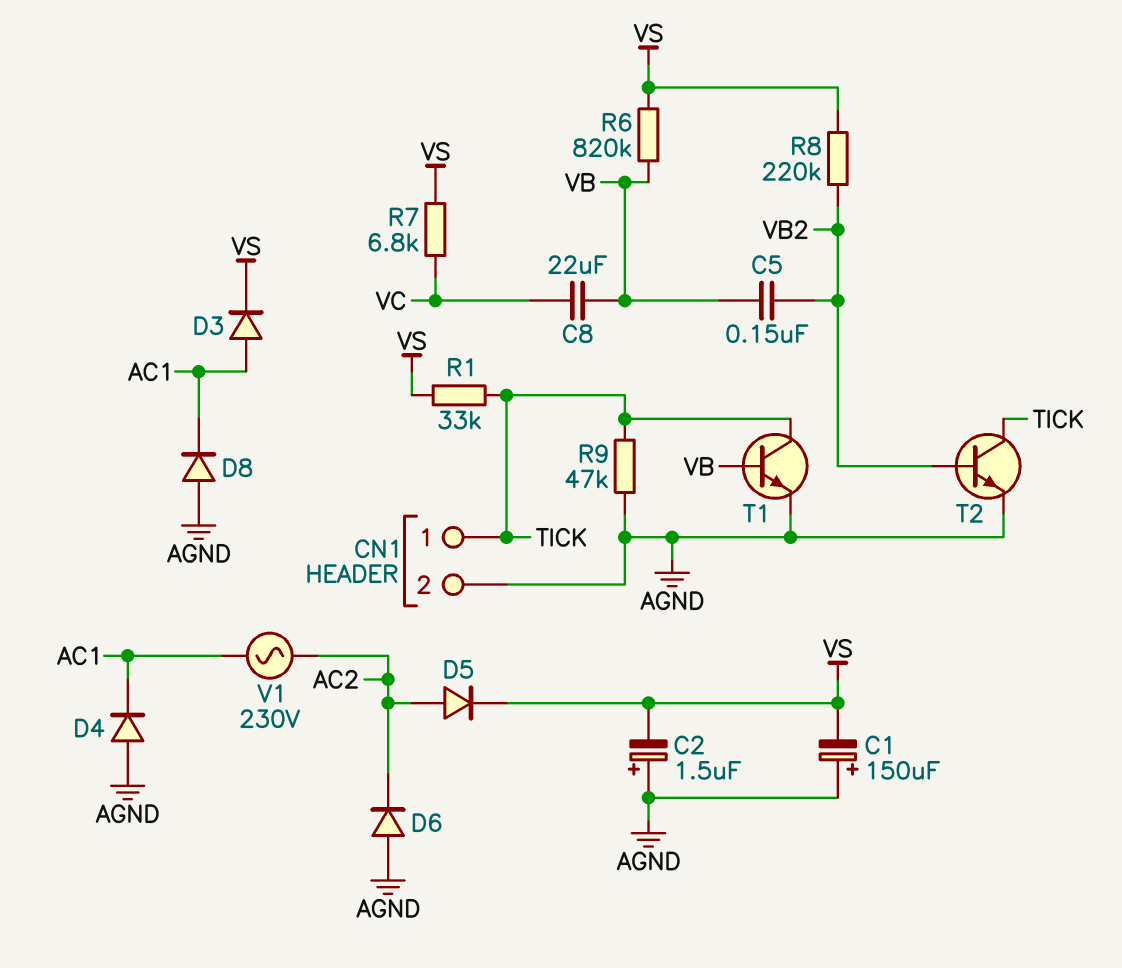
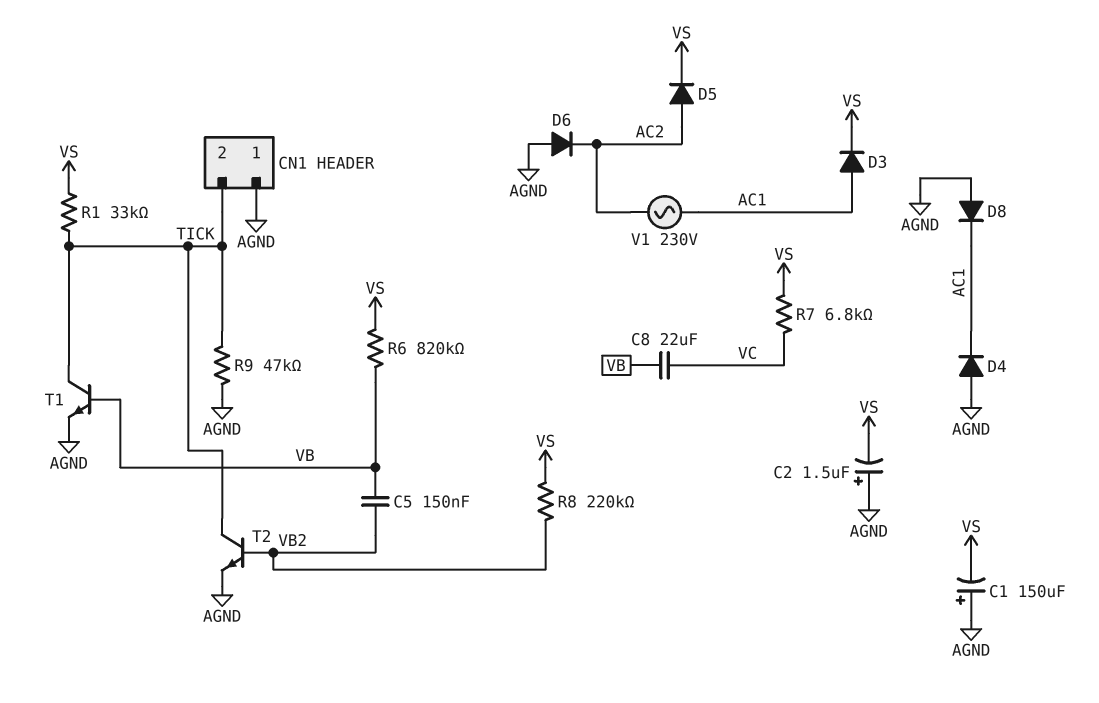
CN1 pin 1: TICK -> AGND
CN1 pin 2: AGND -> TICK

